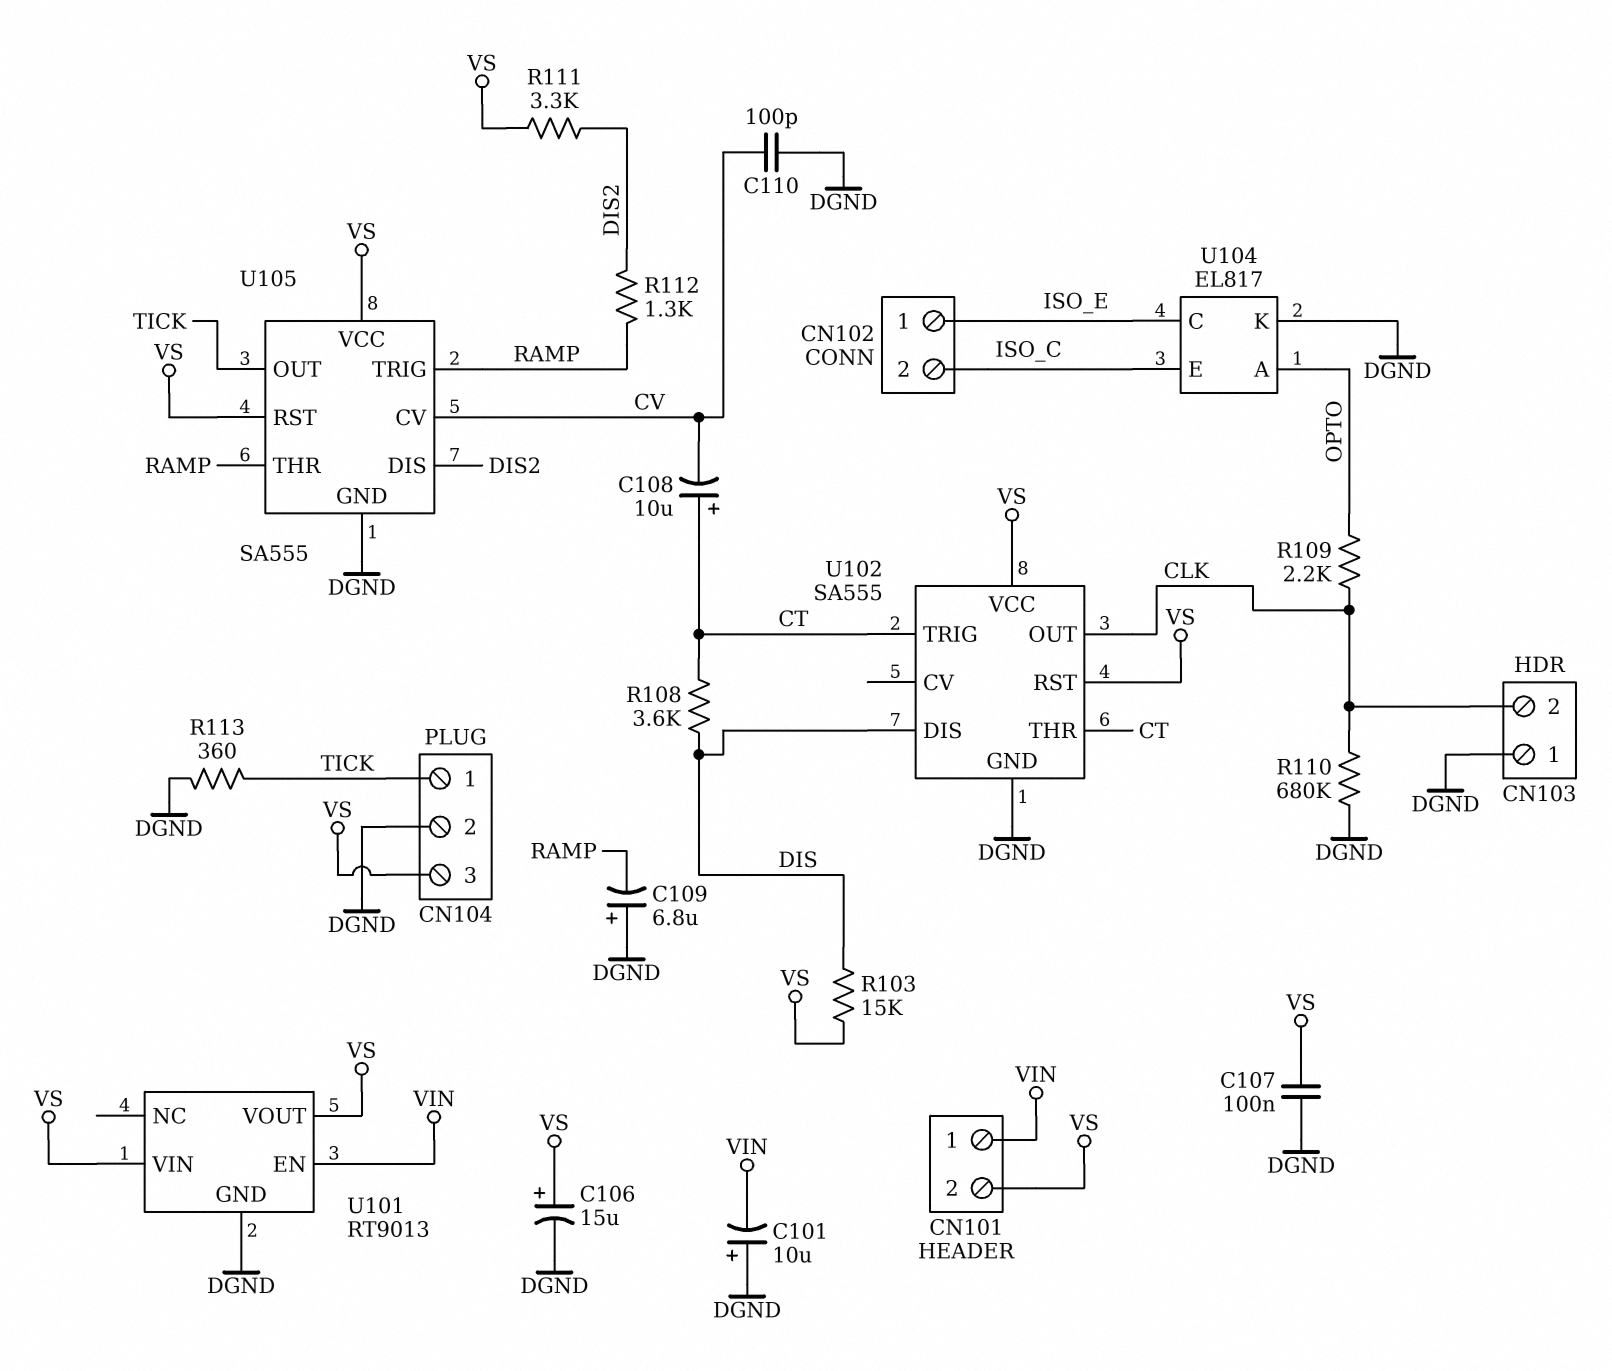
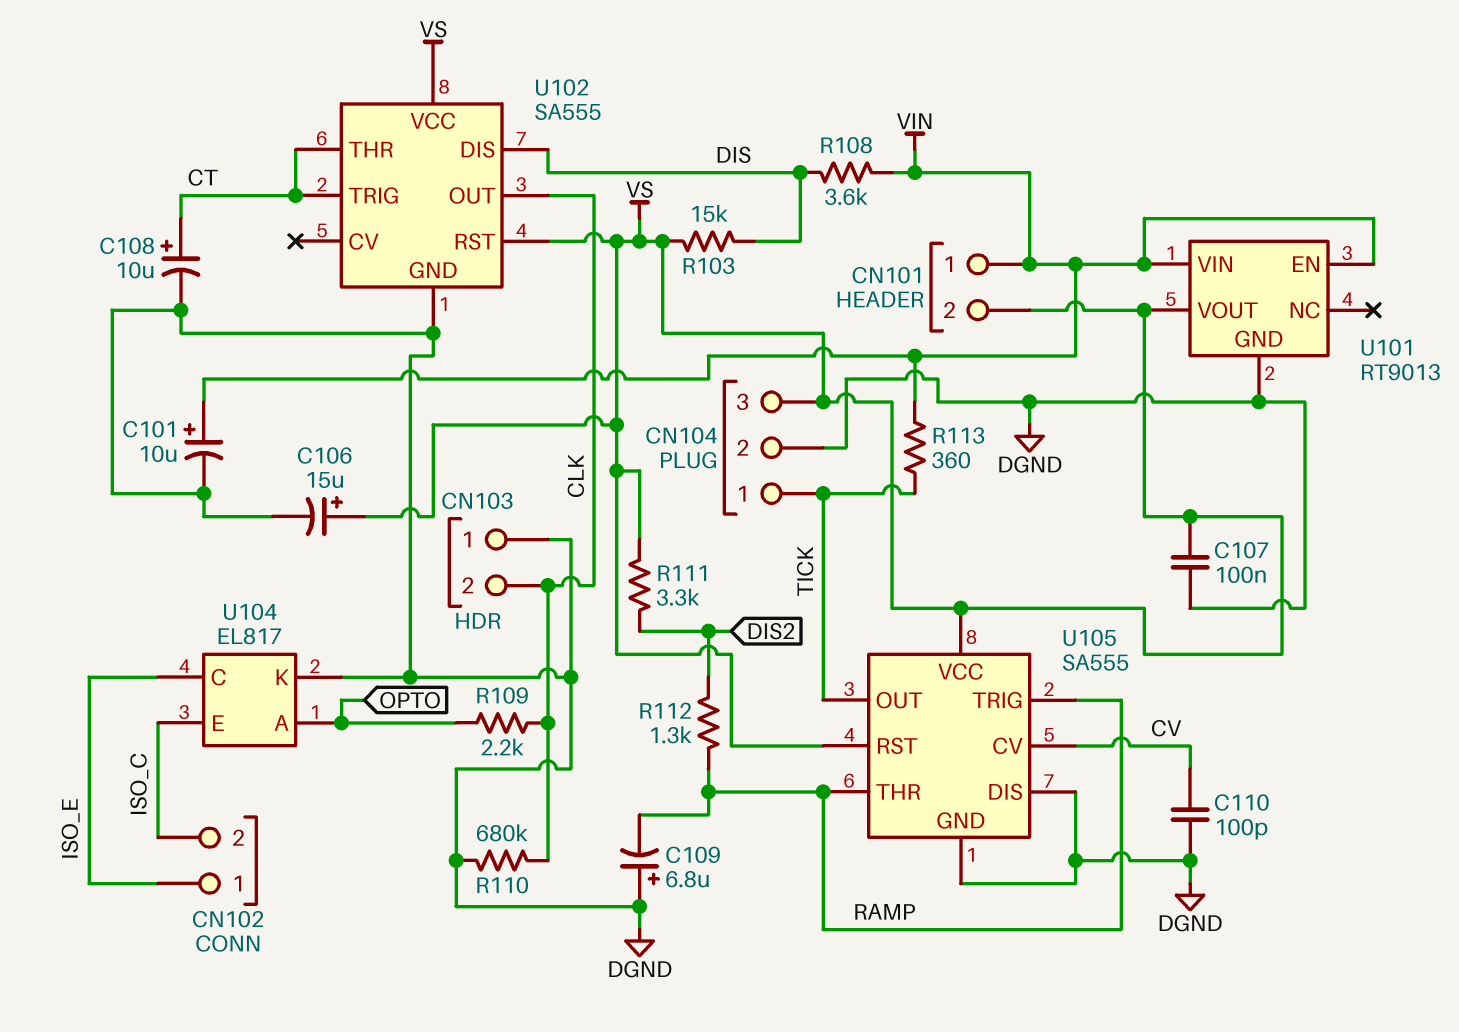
C101: 10uF (plus DGND, minus VIN) -> 10uF (plus VIN, minus DGND)
C108: 10uF (plus CT, minus CV) -> 10uF (plus CT, minus DGND)
R108: 3.6k (CT, DIS) -> 3.6k (DIS, VIN)
R113: 360 (DGND, TICK) -> 360 (TICK, VIN)
U101 pin VIN: VS -> VIN
U105 pin DIS: DIS2 -> DGND

